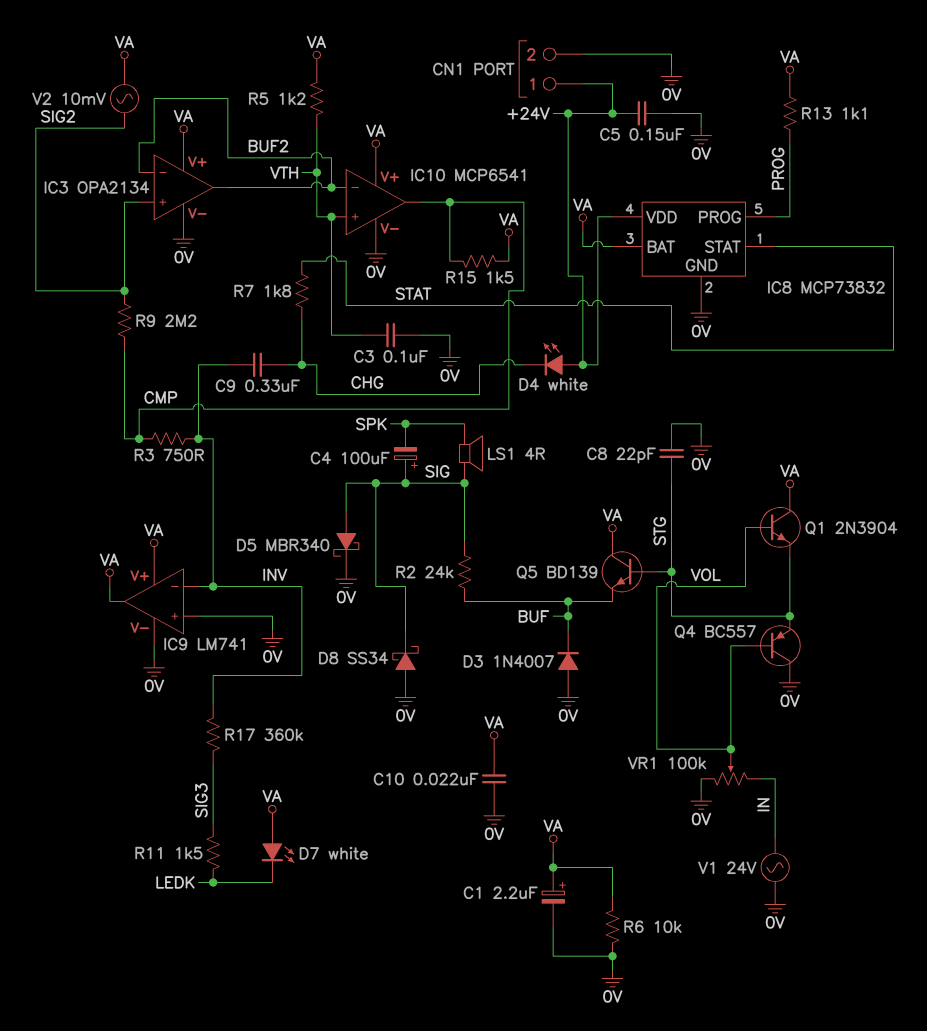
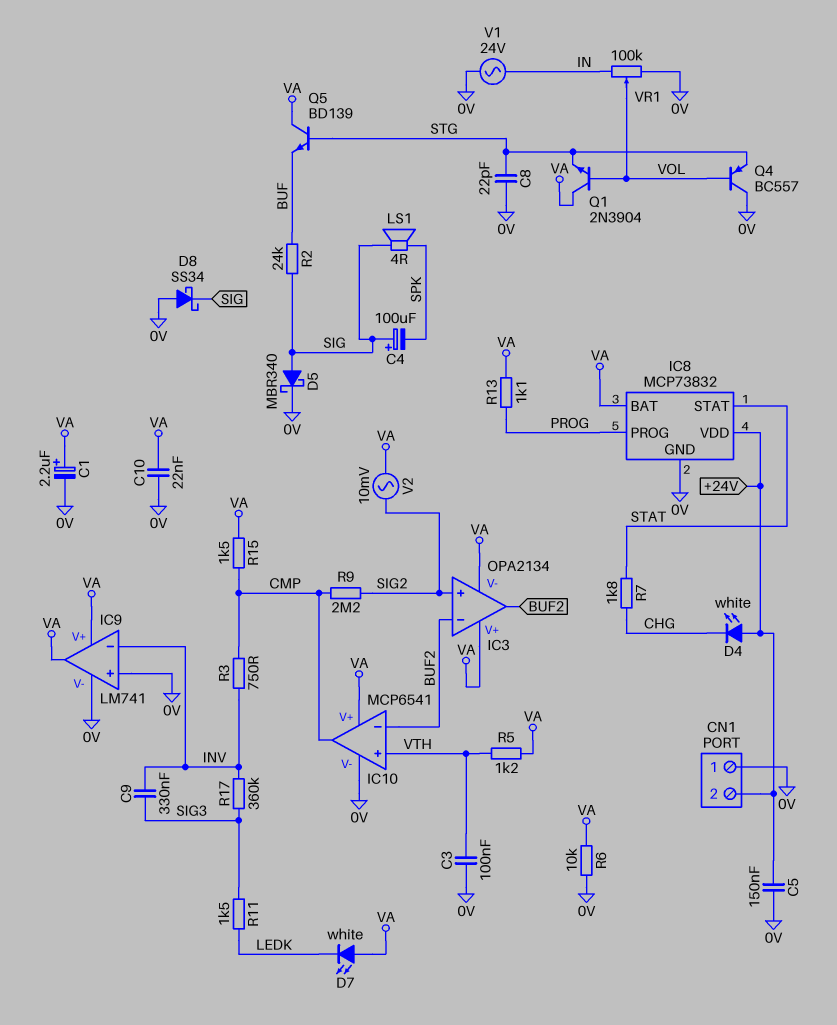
C9: 330nF (CHG, INV) -> 330nF (INV, SIG3)
CN1 pin 1: +24V -> 0V
CN1 pin 2: 0V -> +24V
D3: diode 1N4007 (A 0V, K BUF) -> none
IC3 pin V-: 0V -> VA

